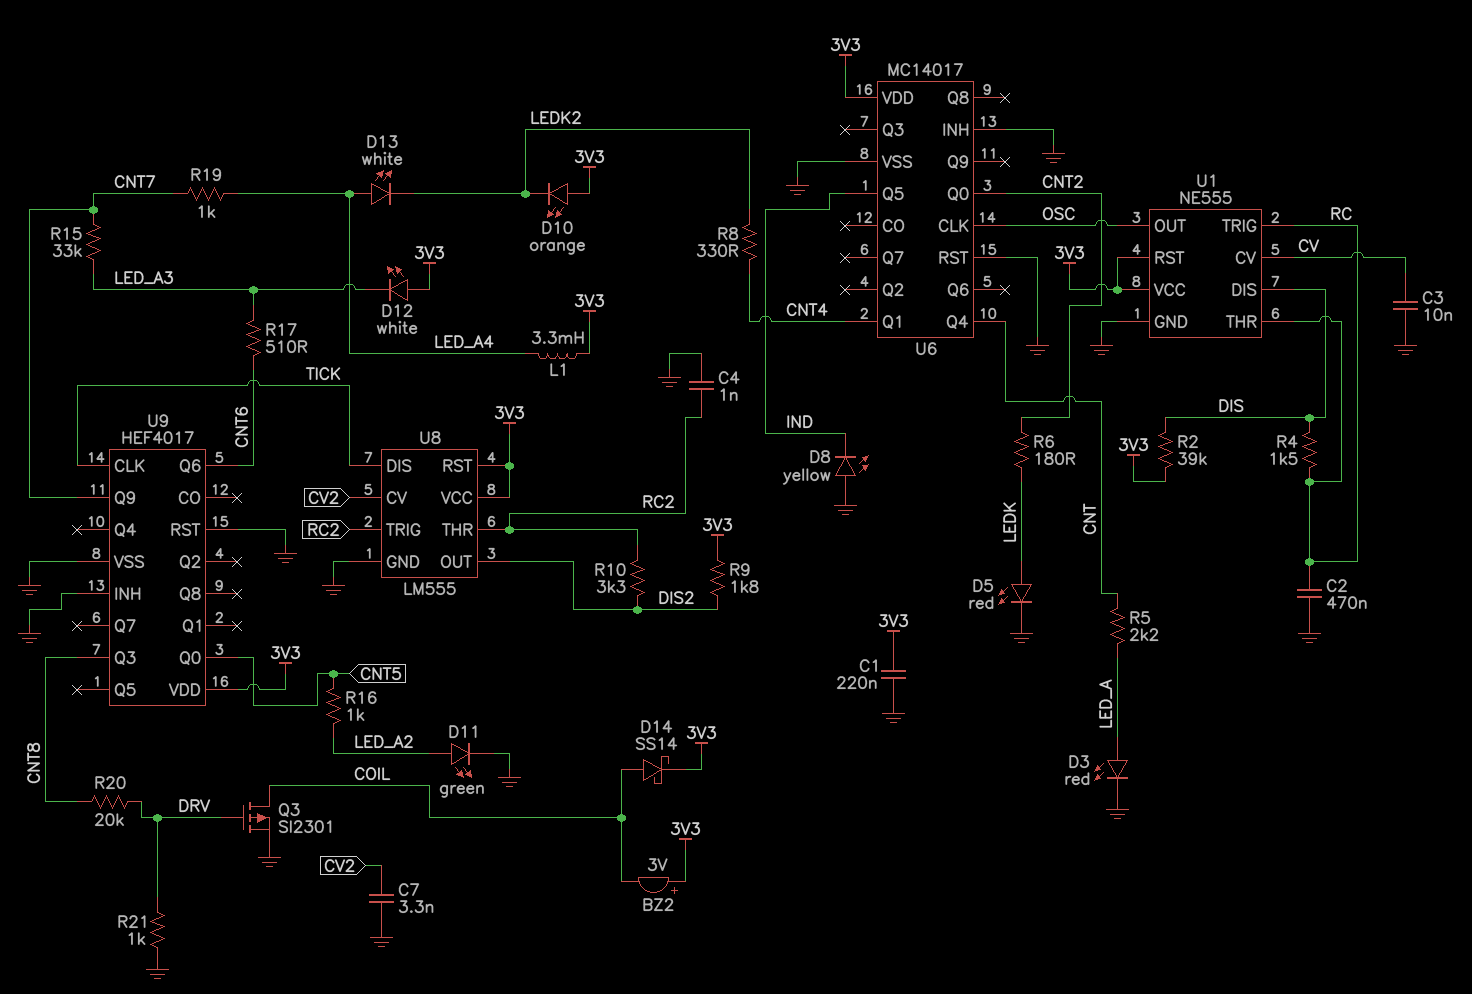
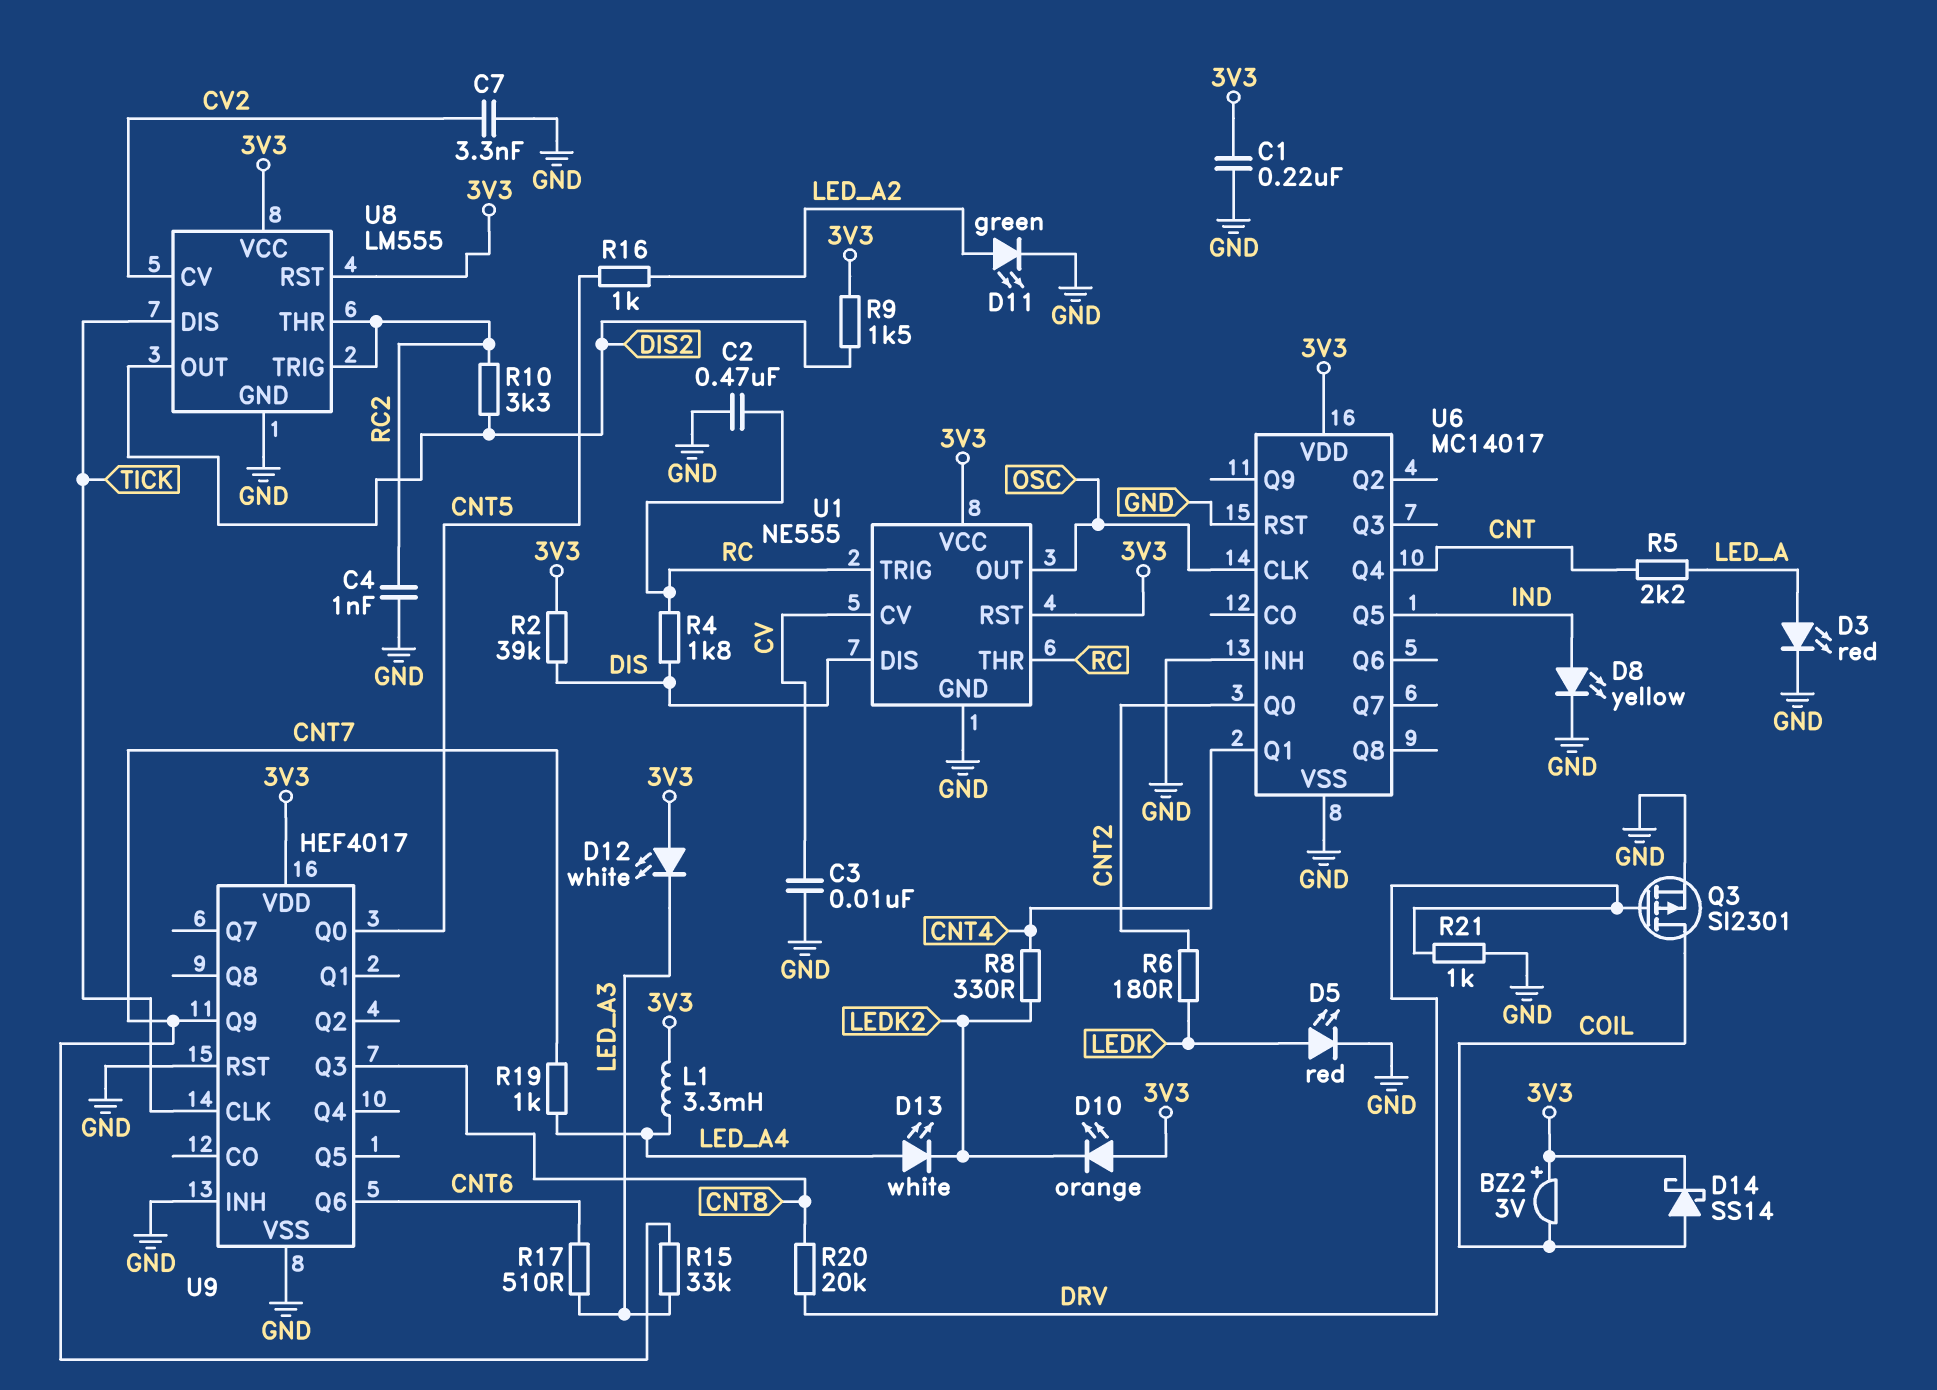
D8: LED yellow (A GND, K IND) -> LED yellow (A IND, K GND)
R4: 1.5k (DIS, RC) -> 1.8k (DIS, RC)
R9: 1.8k (3V3, DIS2) -> 1.5k (3V3, DIS2)

